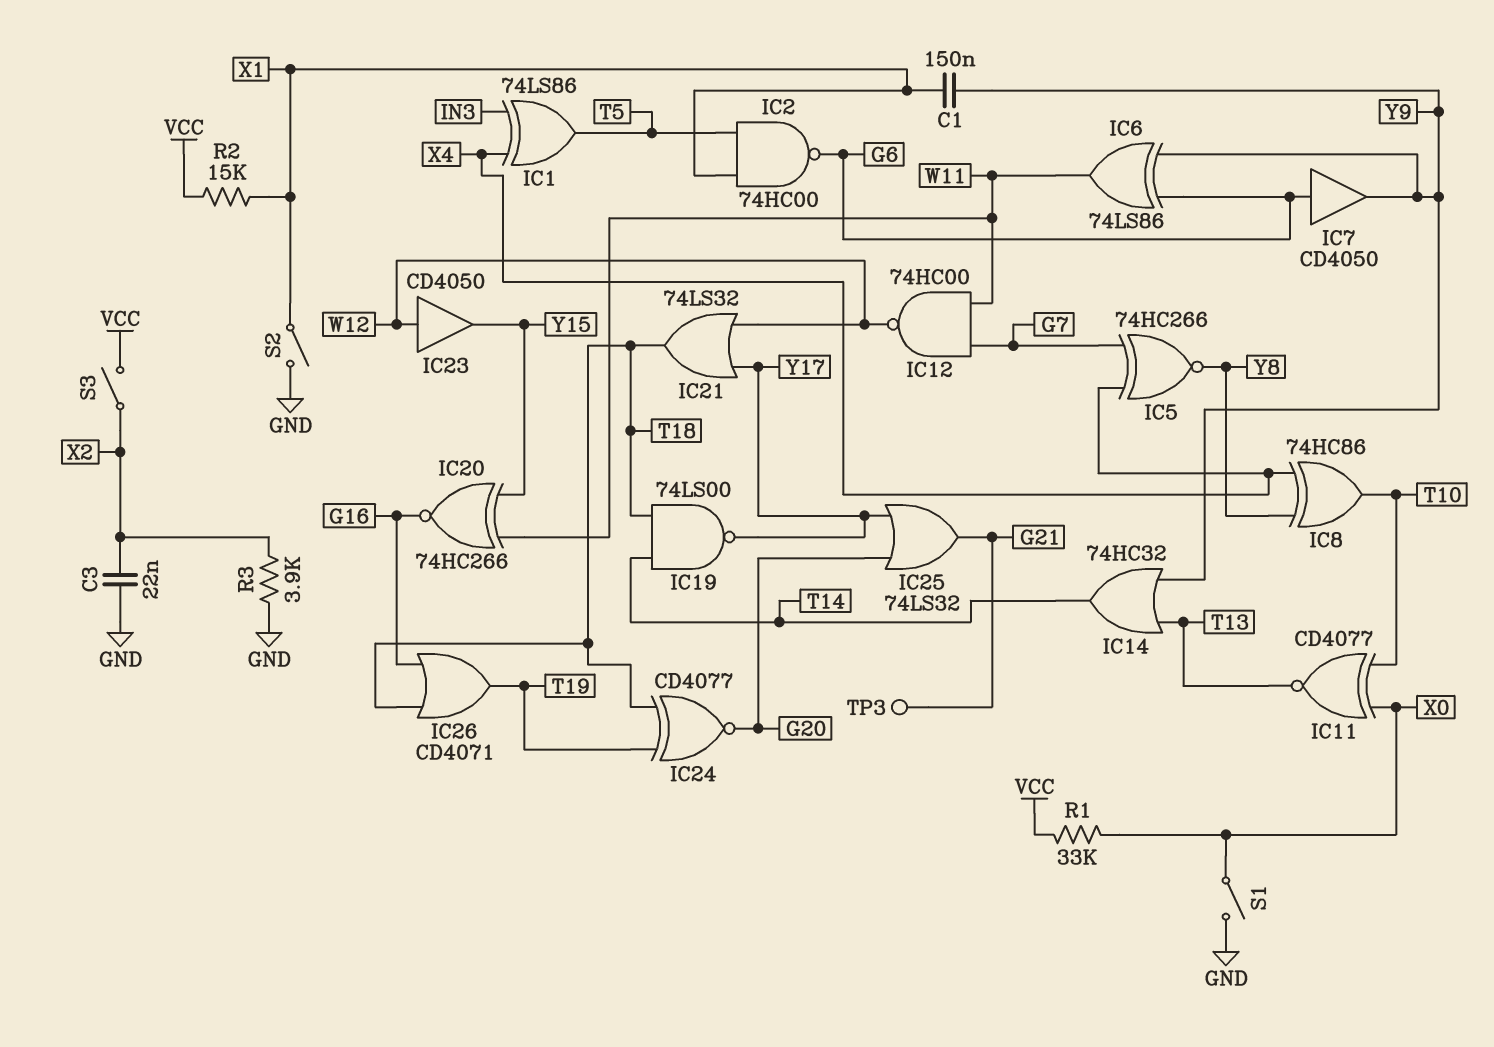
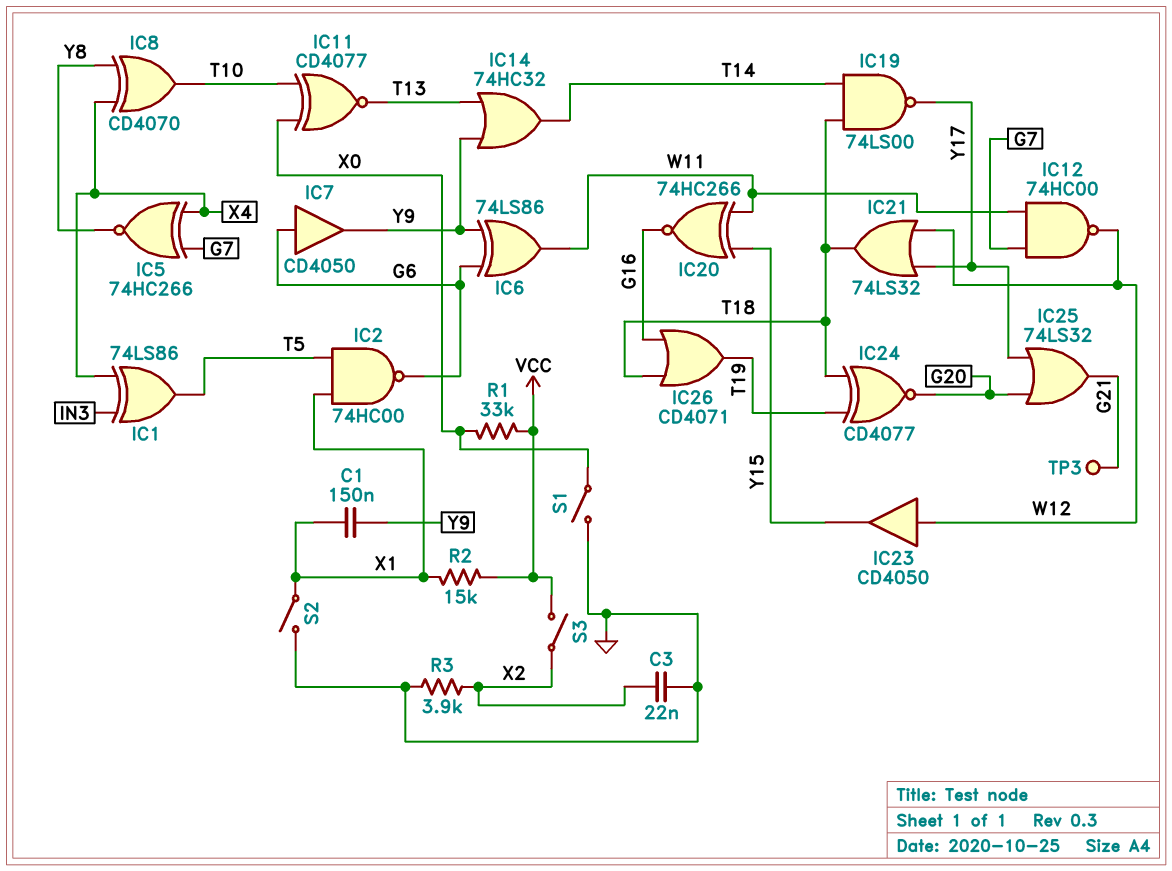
IC8: XOR 74HC86 (in X4, in Y8, out T10) -> XOR CD4070 (in X4, in Y8, out T10)

